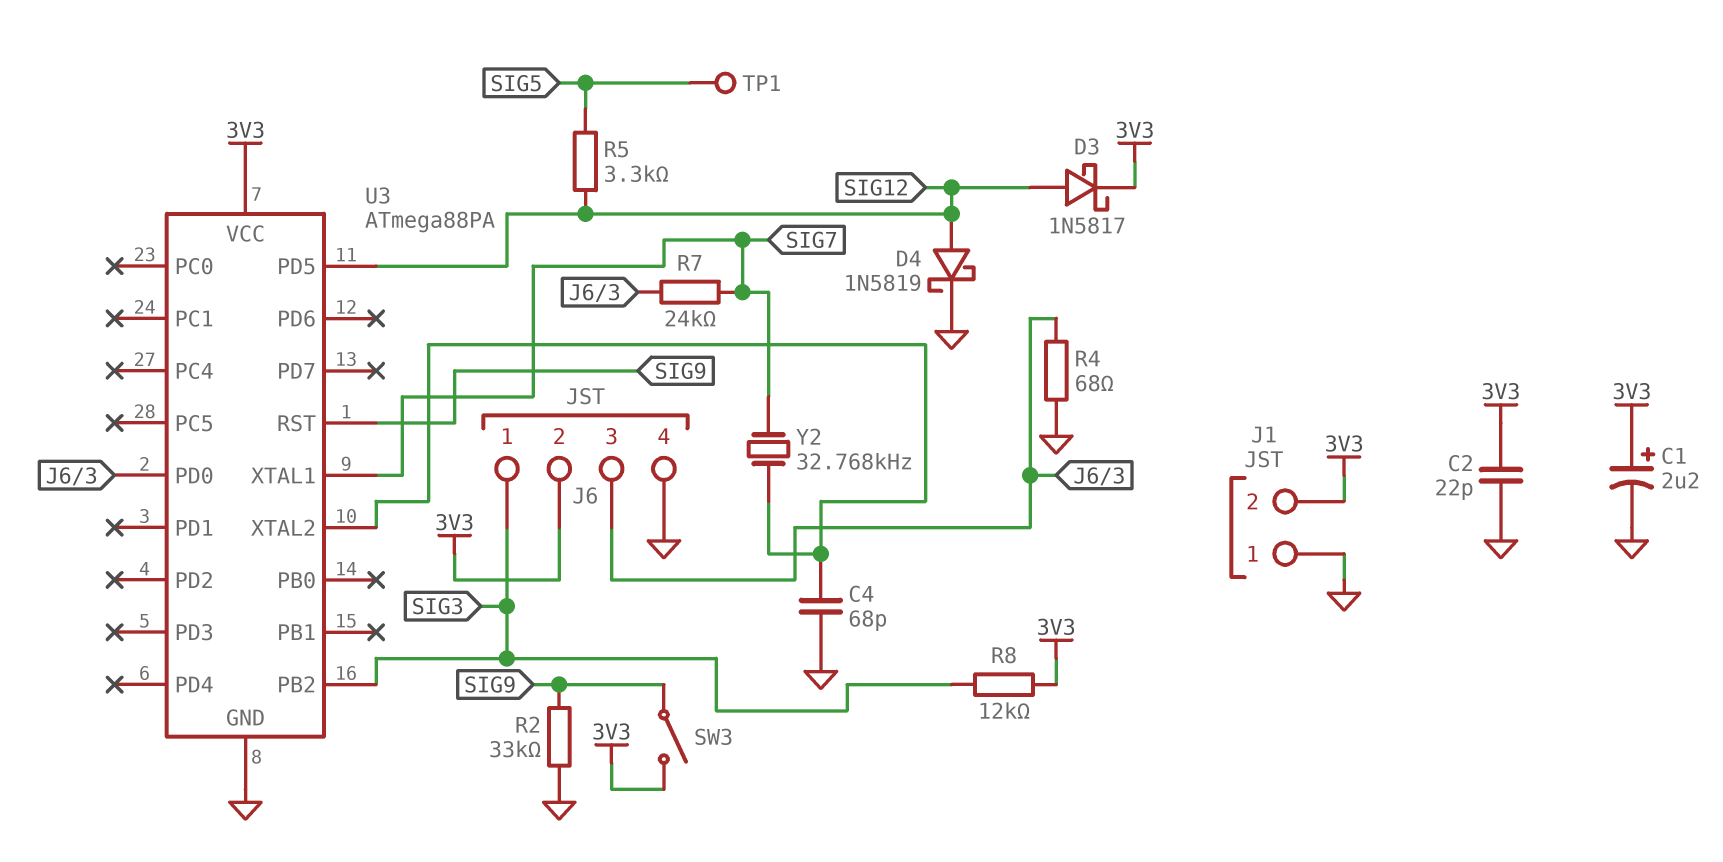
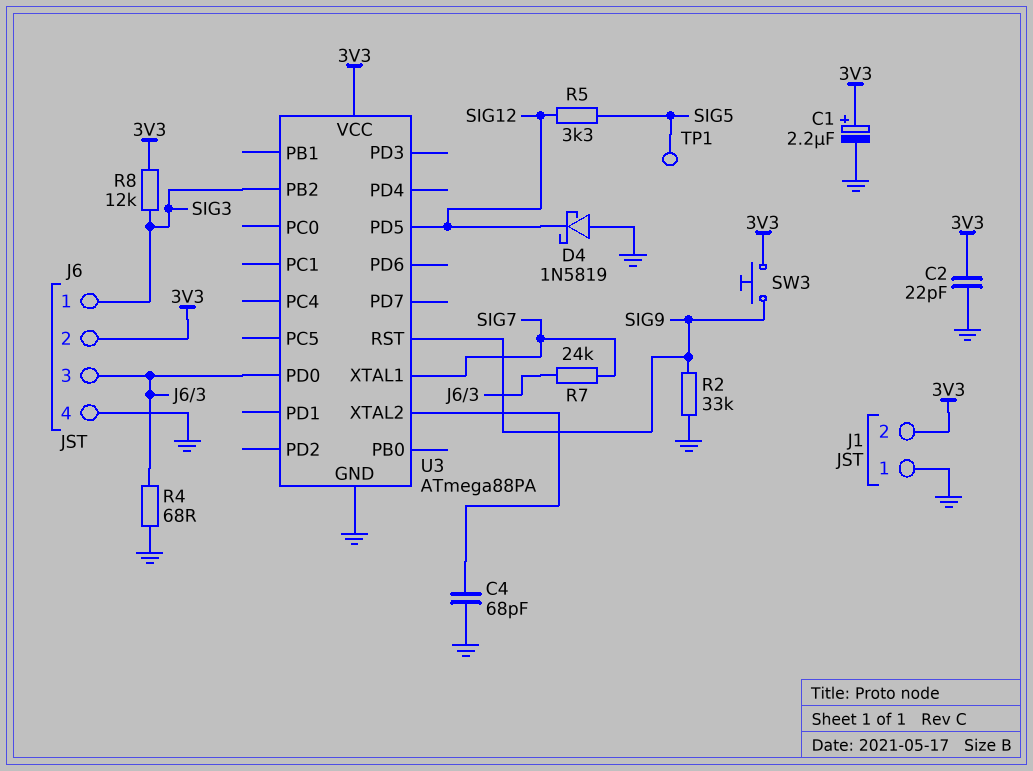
D3: schottky 1N5817 (A SIG12, K 3V3) -> none
D4: schottky 1N5819 (A SIG12, K GND) -> schottky 1N5819 (A GND, K SIG12)
SW3: switch (3V3, SIG9) -> button (3V3, SIG9)
Y2: 32.768kHz (SIG7, U3/XTAL2) -> none

